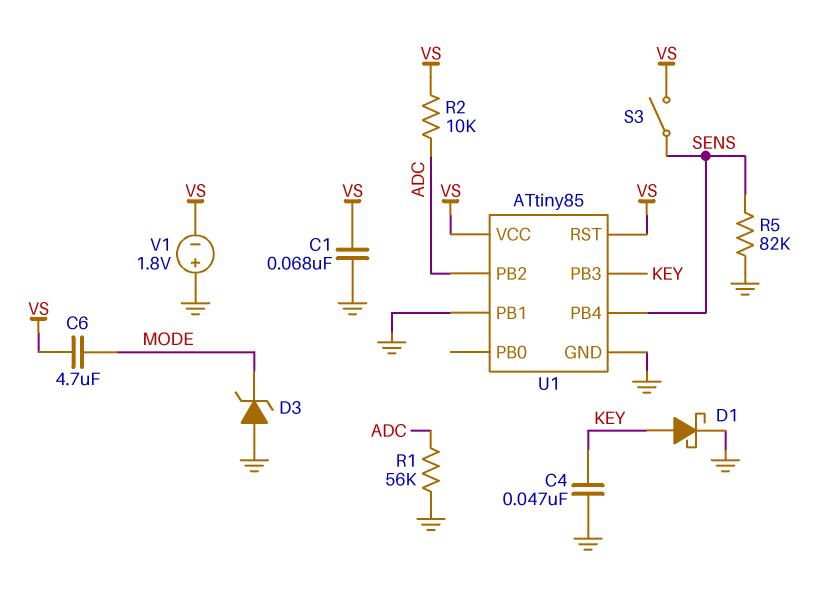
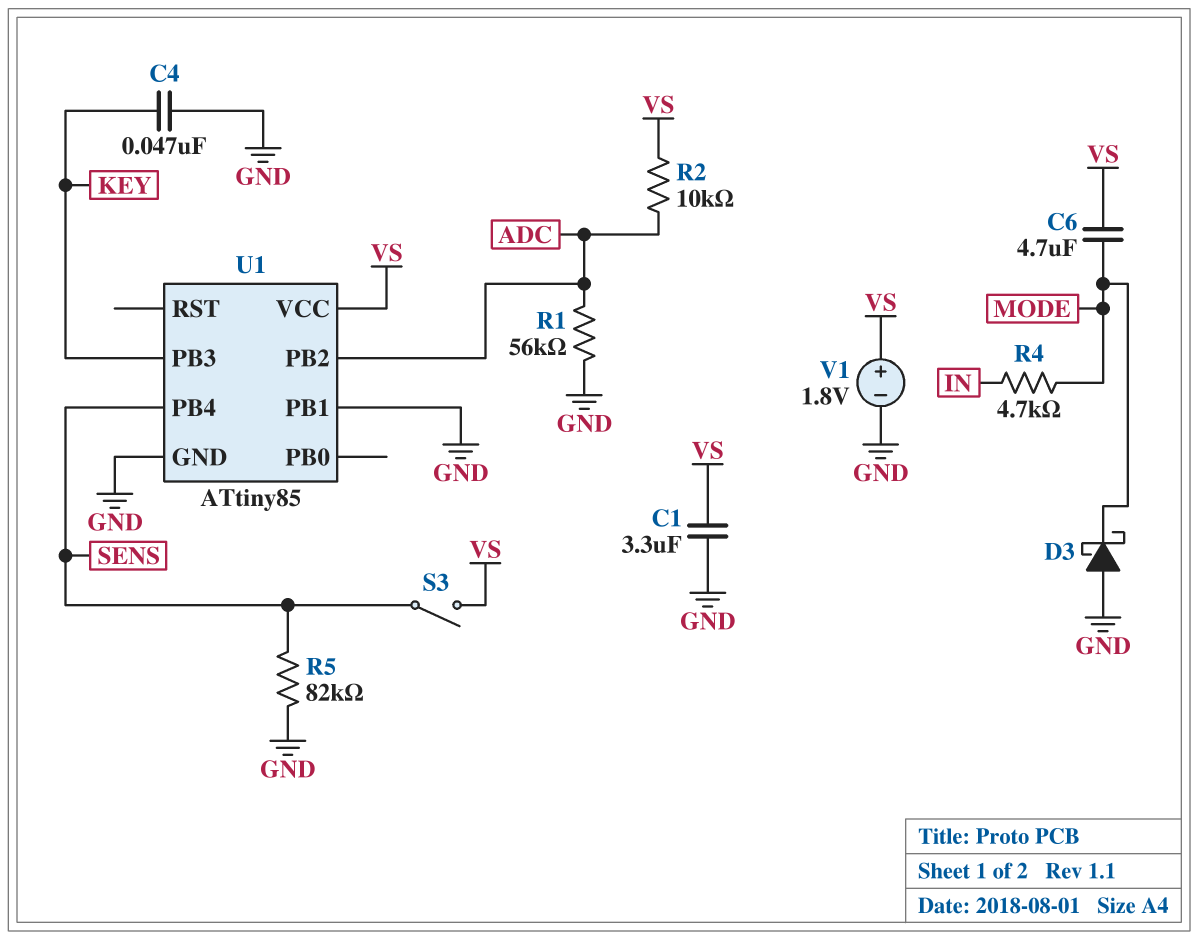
C1: 68nF (GND, VS) -> 3.3uF (GND, VS)
D1: schottky (A KEY, K GND) -> none
D3: zener (A GND, K MODE) -> schottky (A GND, K MODE)
R4: none -> 4.7k (IN, MODE)
U1 pin RST: VS -> none
V1: 1.8V (plus GND, minus VS) -> 1.8V (plus VS, minus GND)

